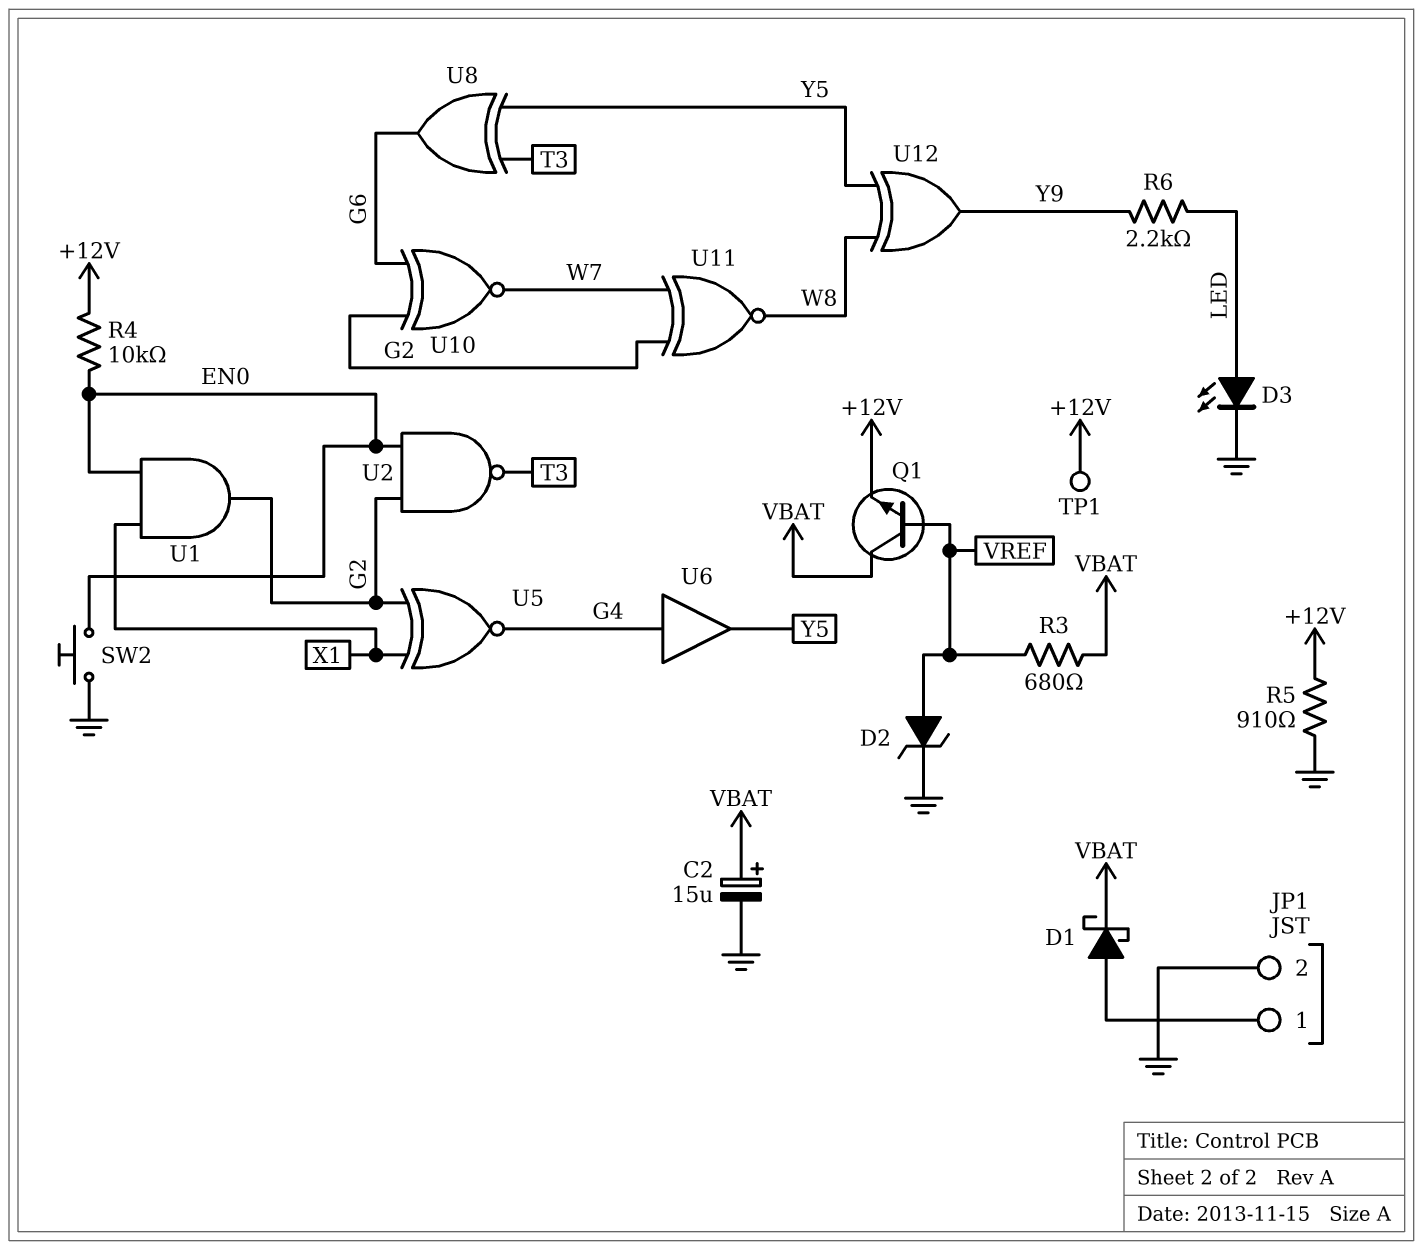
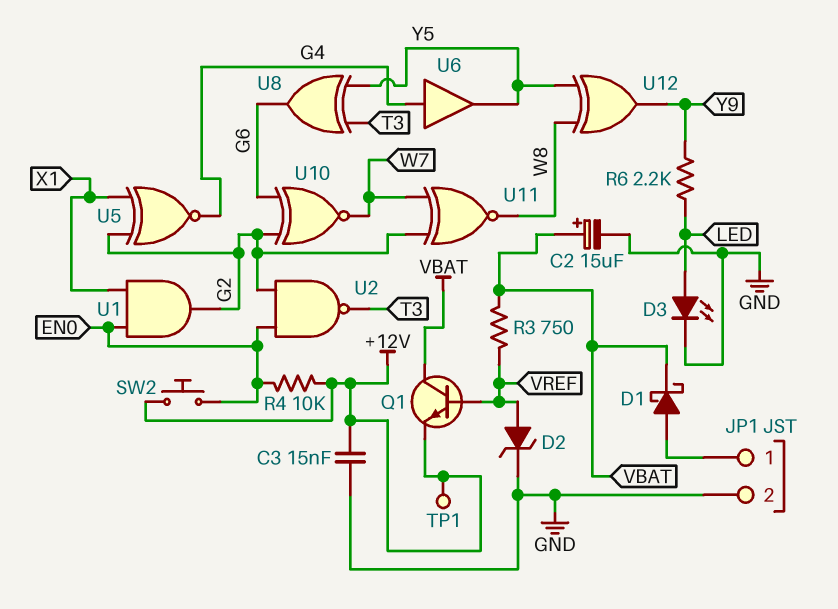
C3: none -> 15nF (+12V, GND)
R3: 680 (VBAT, VREF) -> 750 (VBAT, VREF)
R5: 910 (+12V, GND) -> none
SW2: button (EN0, GND) -> button (+12V, EN0)

